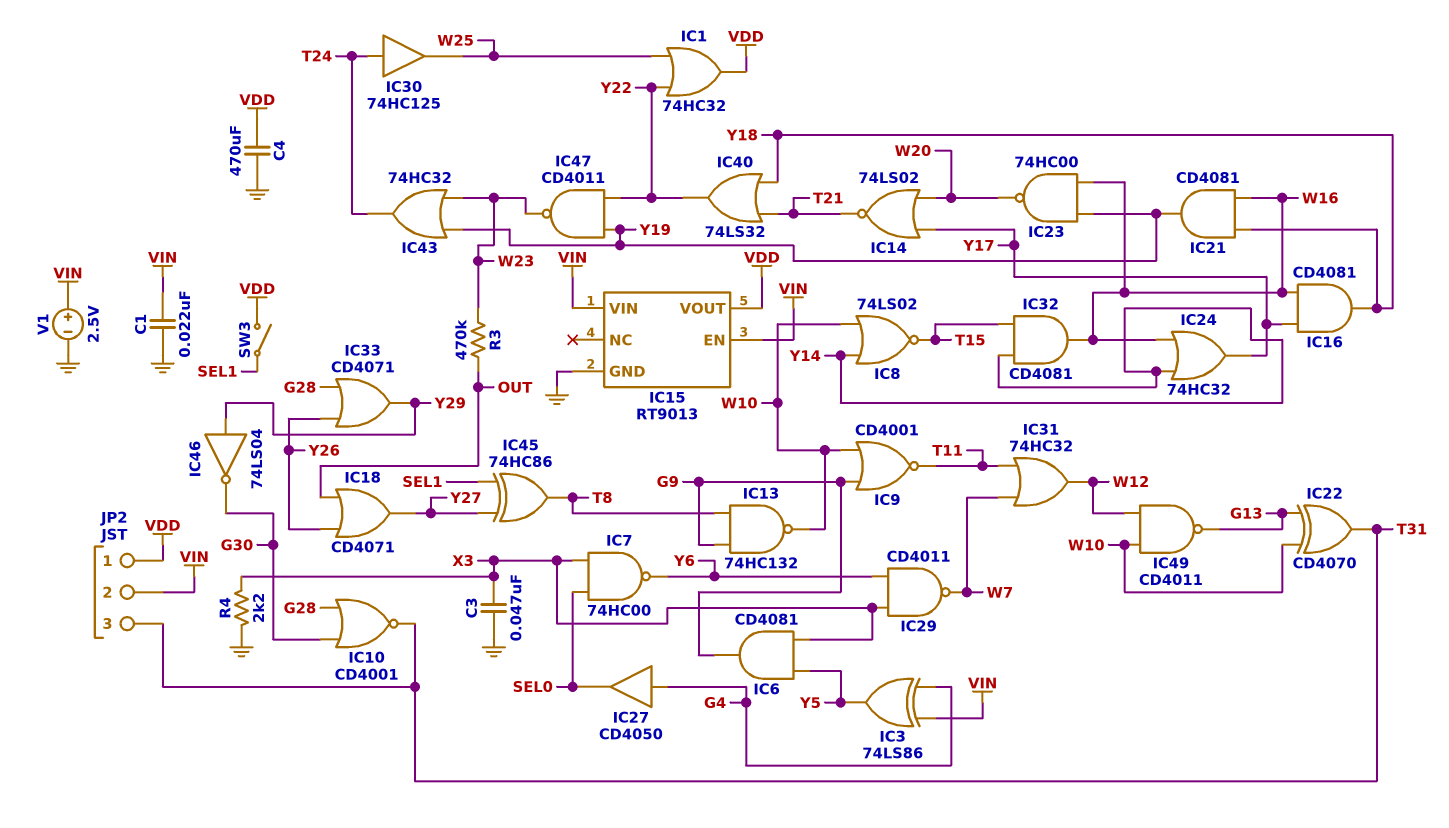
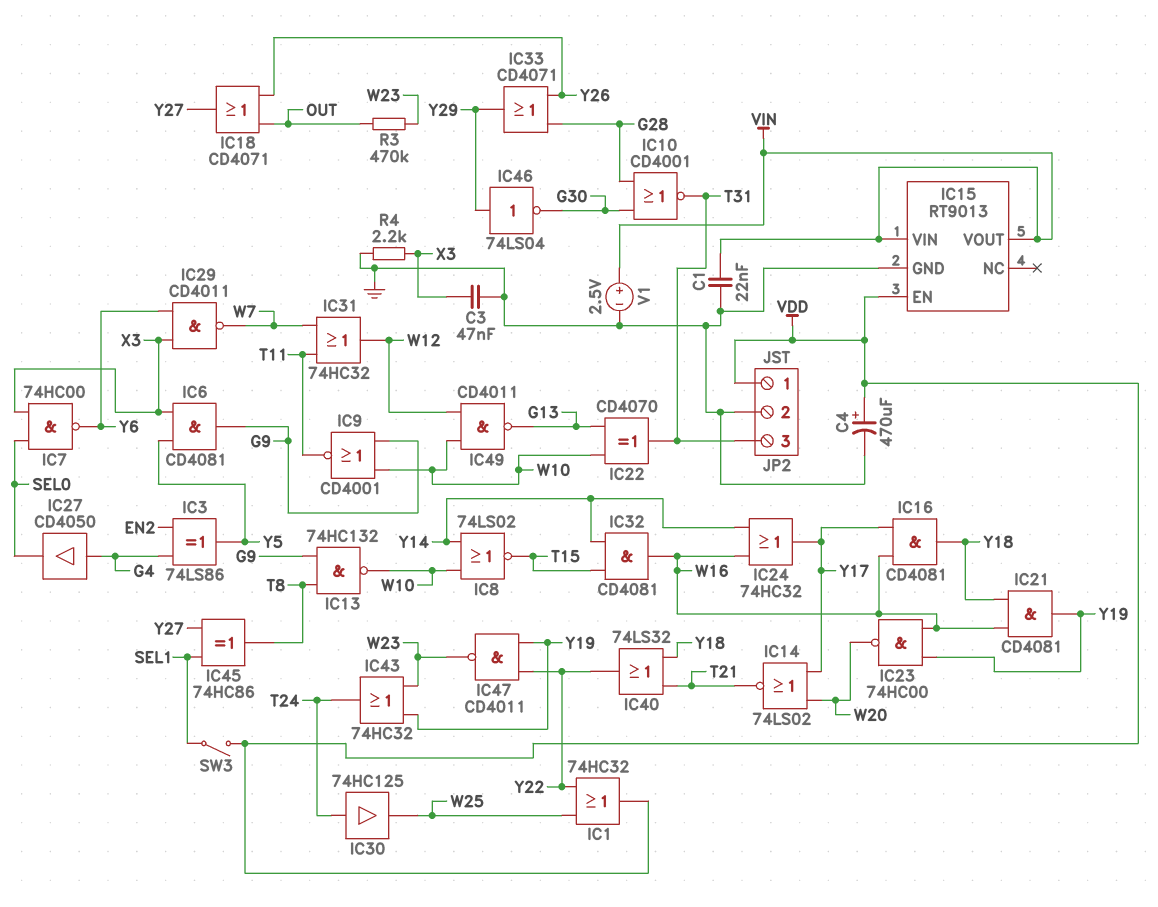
C4: 470uF (GND, VDD) -> 470uF (plus VDD, minus GND)
IC3: XOR 74LS86 (in G4, in VIN, out Y5) -> XOR 74LS86 (in EN2, in G4, out Y5)
IC15 pin EN: VIN -> VDD
IC15 pin VOUT: VDD -> VIN
JP2 pin 2: VIN -> GND

